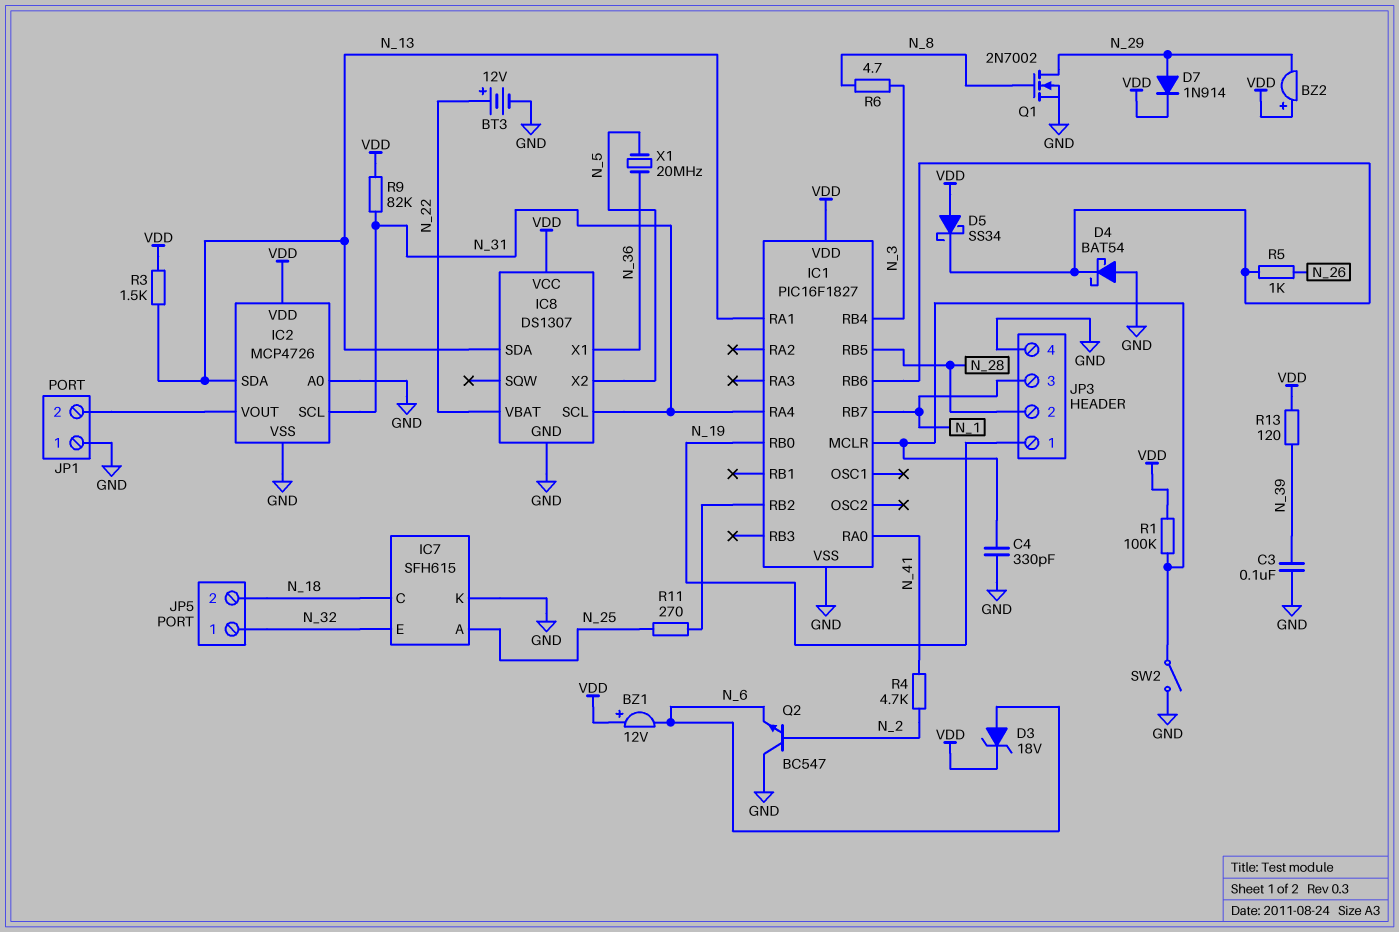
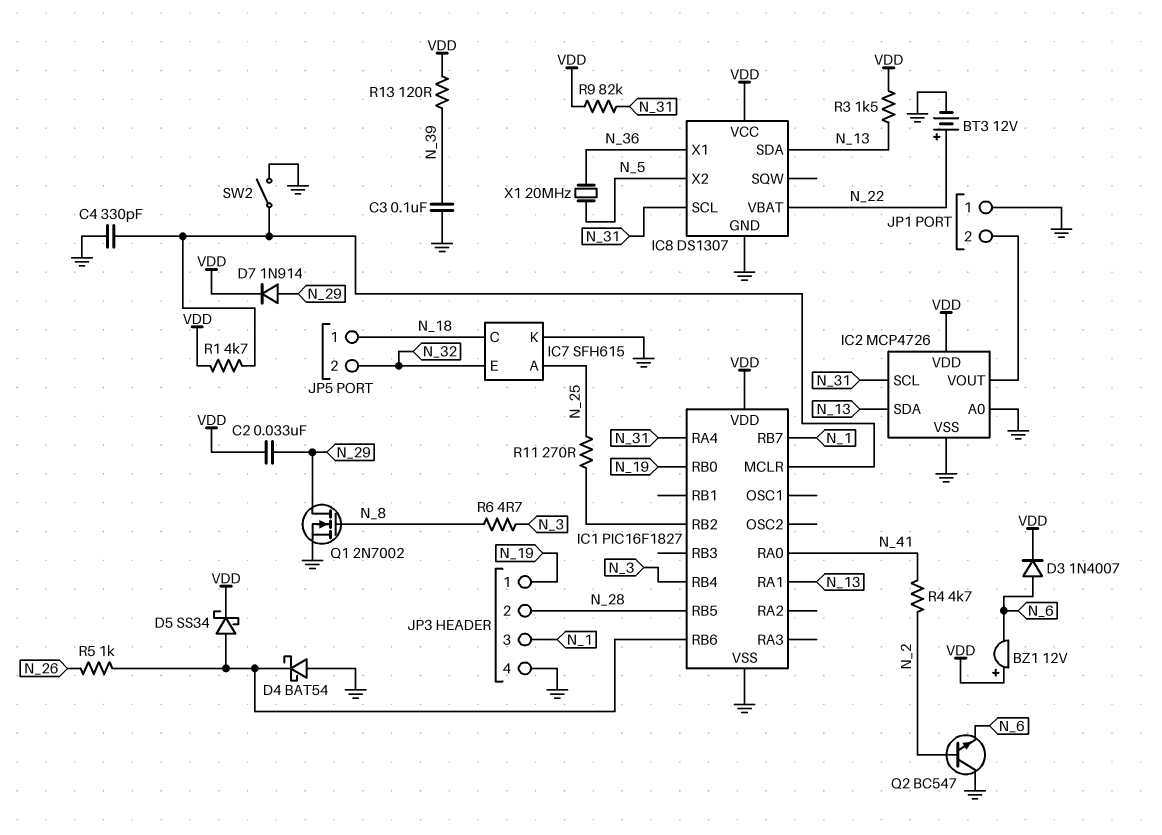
BZ2: buzzer (plus VDD, minus N_29) -> none
C2: none -> 33nF (N_29, VDD)
D3: zener 18V (A N_6, K VDD) -> diode 1N4007 (A N_6, K VDD)
D5: schottky SS34 (A VDD, K IC1/RB6) -> schottky SS34 (A IC1/RB6, K VDD)
JP5 pin 1: N_32 -> N_18
JP5 pin 2: N_18 -> N_32
R1: 100k (IC1/MCLR, VDD) -> 4.7k (IC1/MCLR, VDD)

